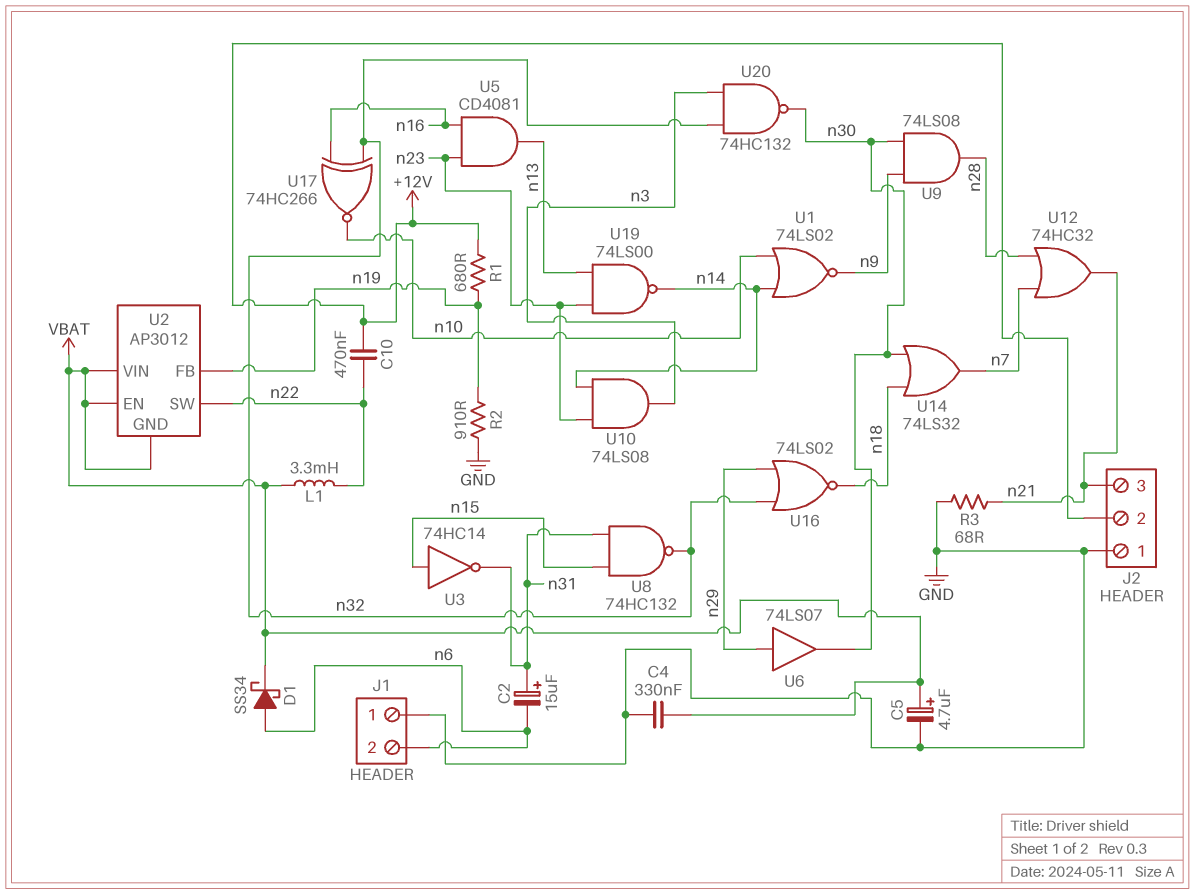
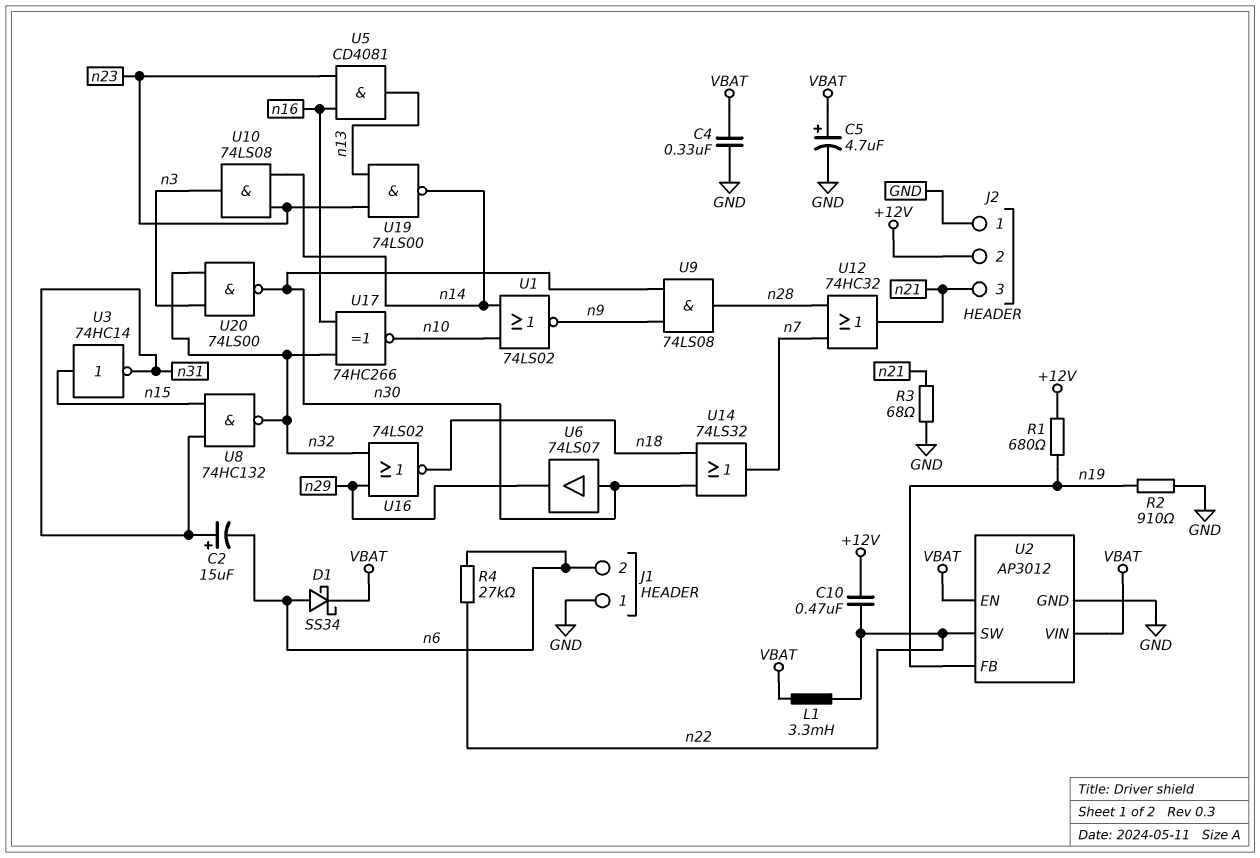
R4: none -> 27k (n6, n22)
U2 pin GND: VBAT -> GND
U6: buffer 74LS07 (in n29, out n30) -> buffer 74LS07 (in n30, out n29)
U20: NAND 74HC132 (in n3, in n32, out n30) -> NAND 74LS00 (in n3, in n32, out n30)

